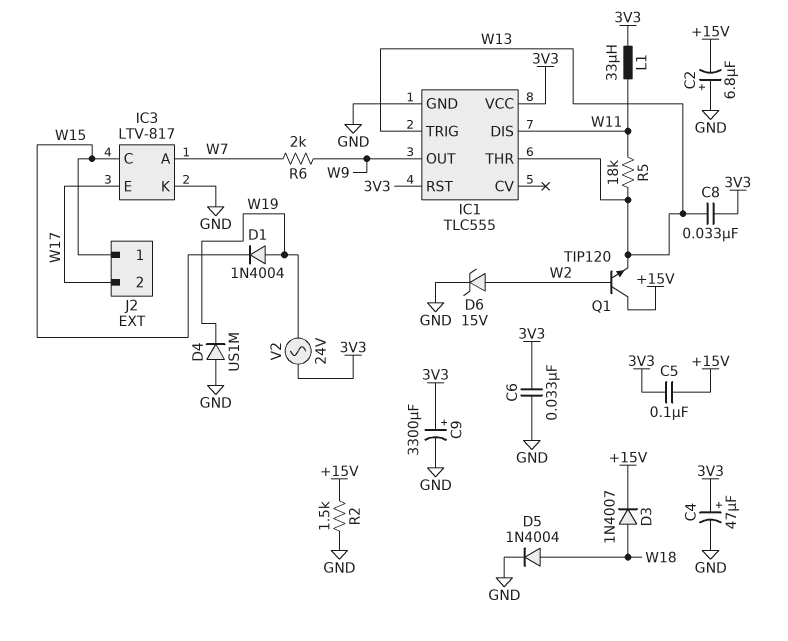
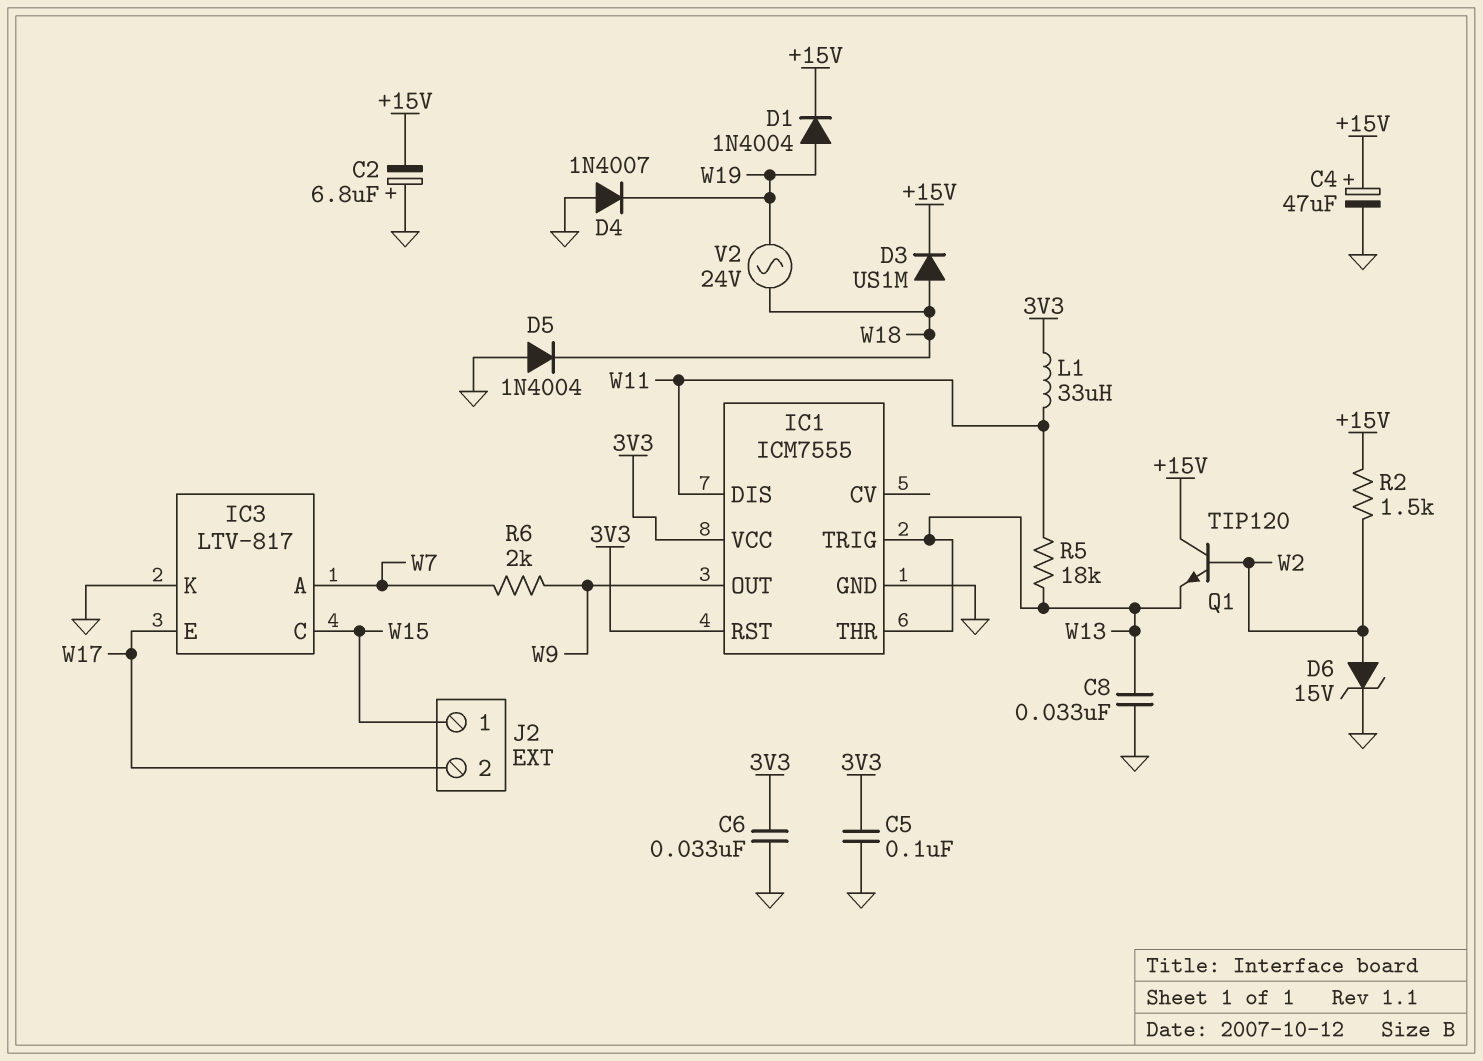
C4: 47uF (plus 3V3, minus GND) -> 47uF (plus +15V, minus GND)
C5: 100nF (+15V, 3V3) -> 100nF (3V3, GND)
C8: 33nF (3V3, W13) -> 33nF (GND, W13)
C9: 3300uF (plus 3V3, minus GND) -> none
D1: diode 1N4004 (A W19, K W15) -> diode 1N4004 (A W19, K +15V)
D3: diode 1N4007 (A W18, K +15V) -> diode US1M (A W18, K +15V)
D4: diode US1M (A GND, K W19) -> diode 1N4007 (A GND, K W19)
D5: diode 1N4004 (A W18, K GND) -> diode 1N4004 (A GND, K W18)
IC1: TLC555 -> ICM7555
R2: 1.5k (+15V, GND) -> 1.5k (+15V, W2)
V2: AC 24V (3V3, W19) -> AC 24V (W18, W19)

